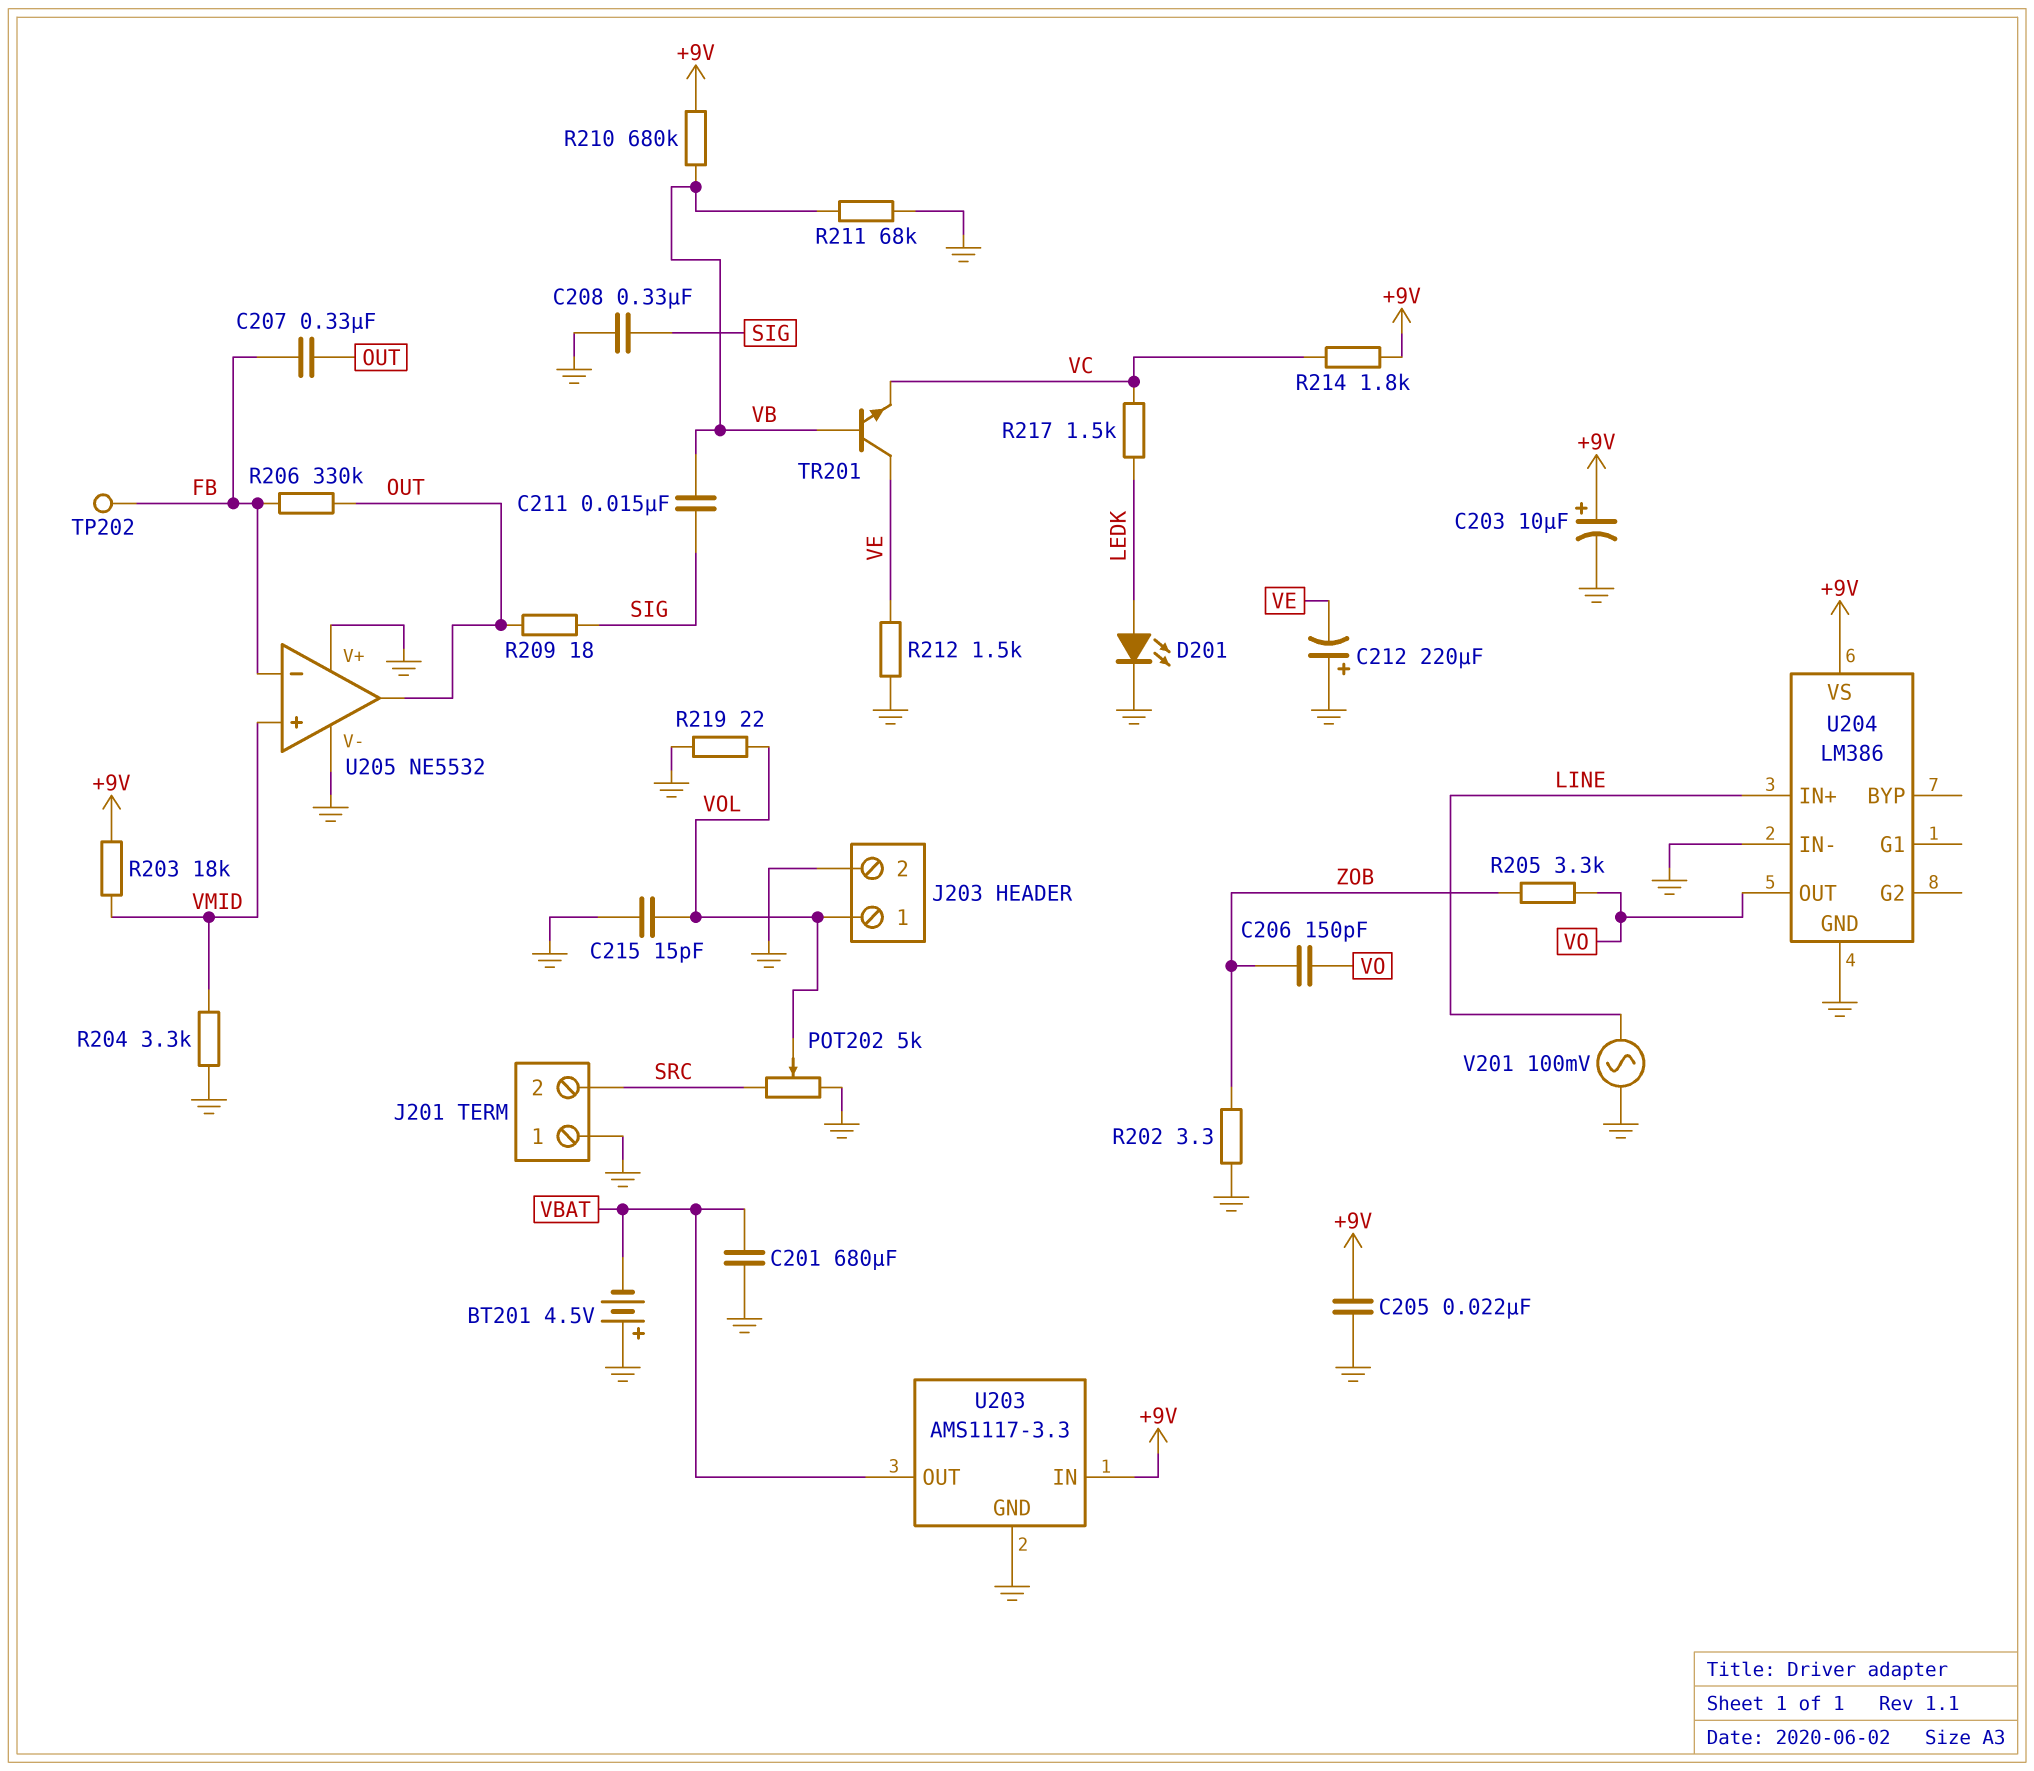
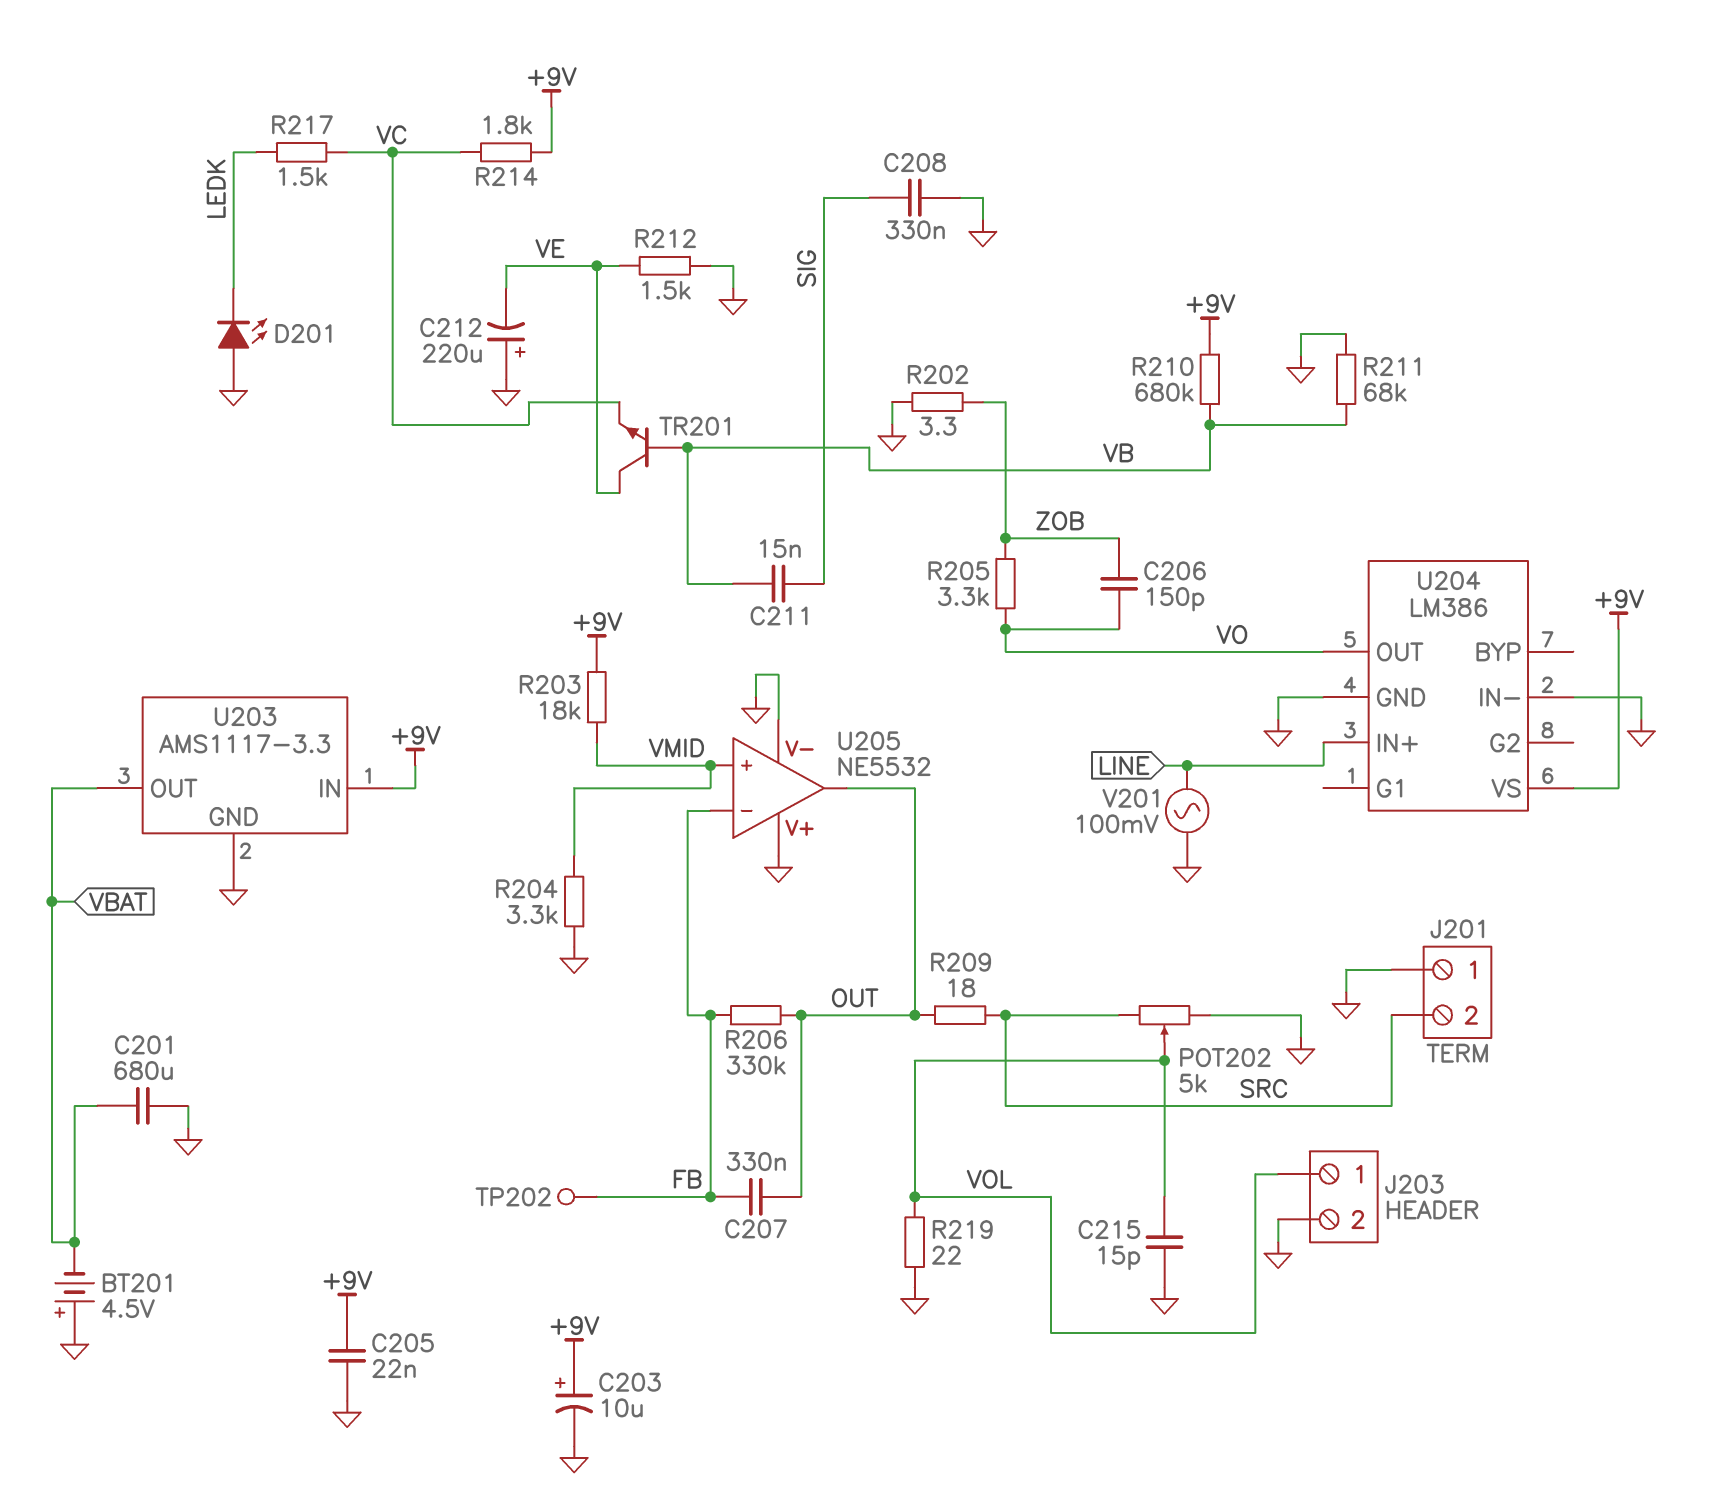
D201: LED (A LEDK, K GND) -> LED (A GND, K LEDK)
R209: 18 (OUT, SIG) -> 18 (OUT, SRC)

